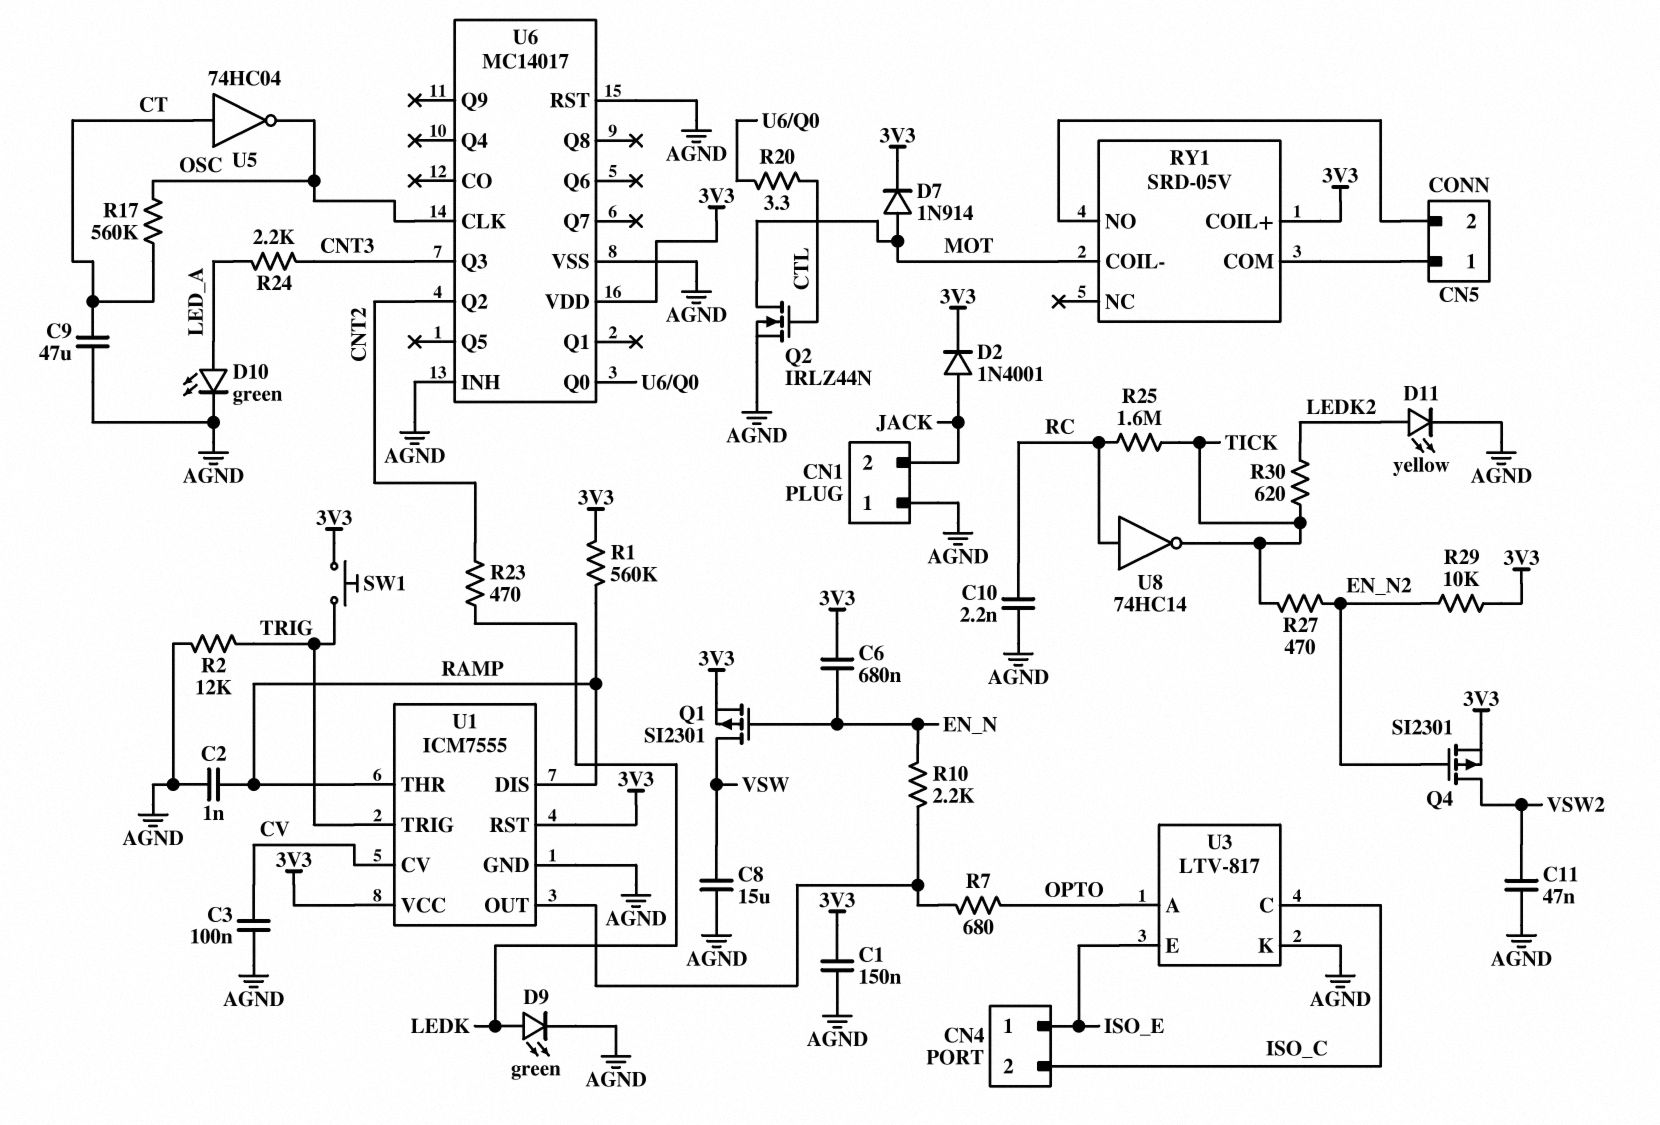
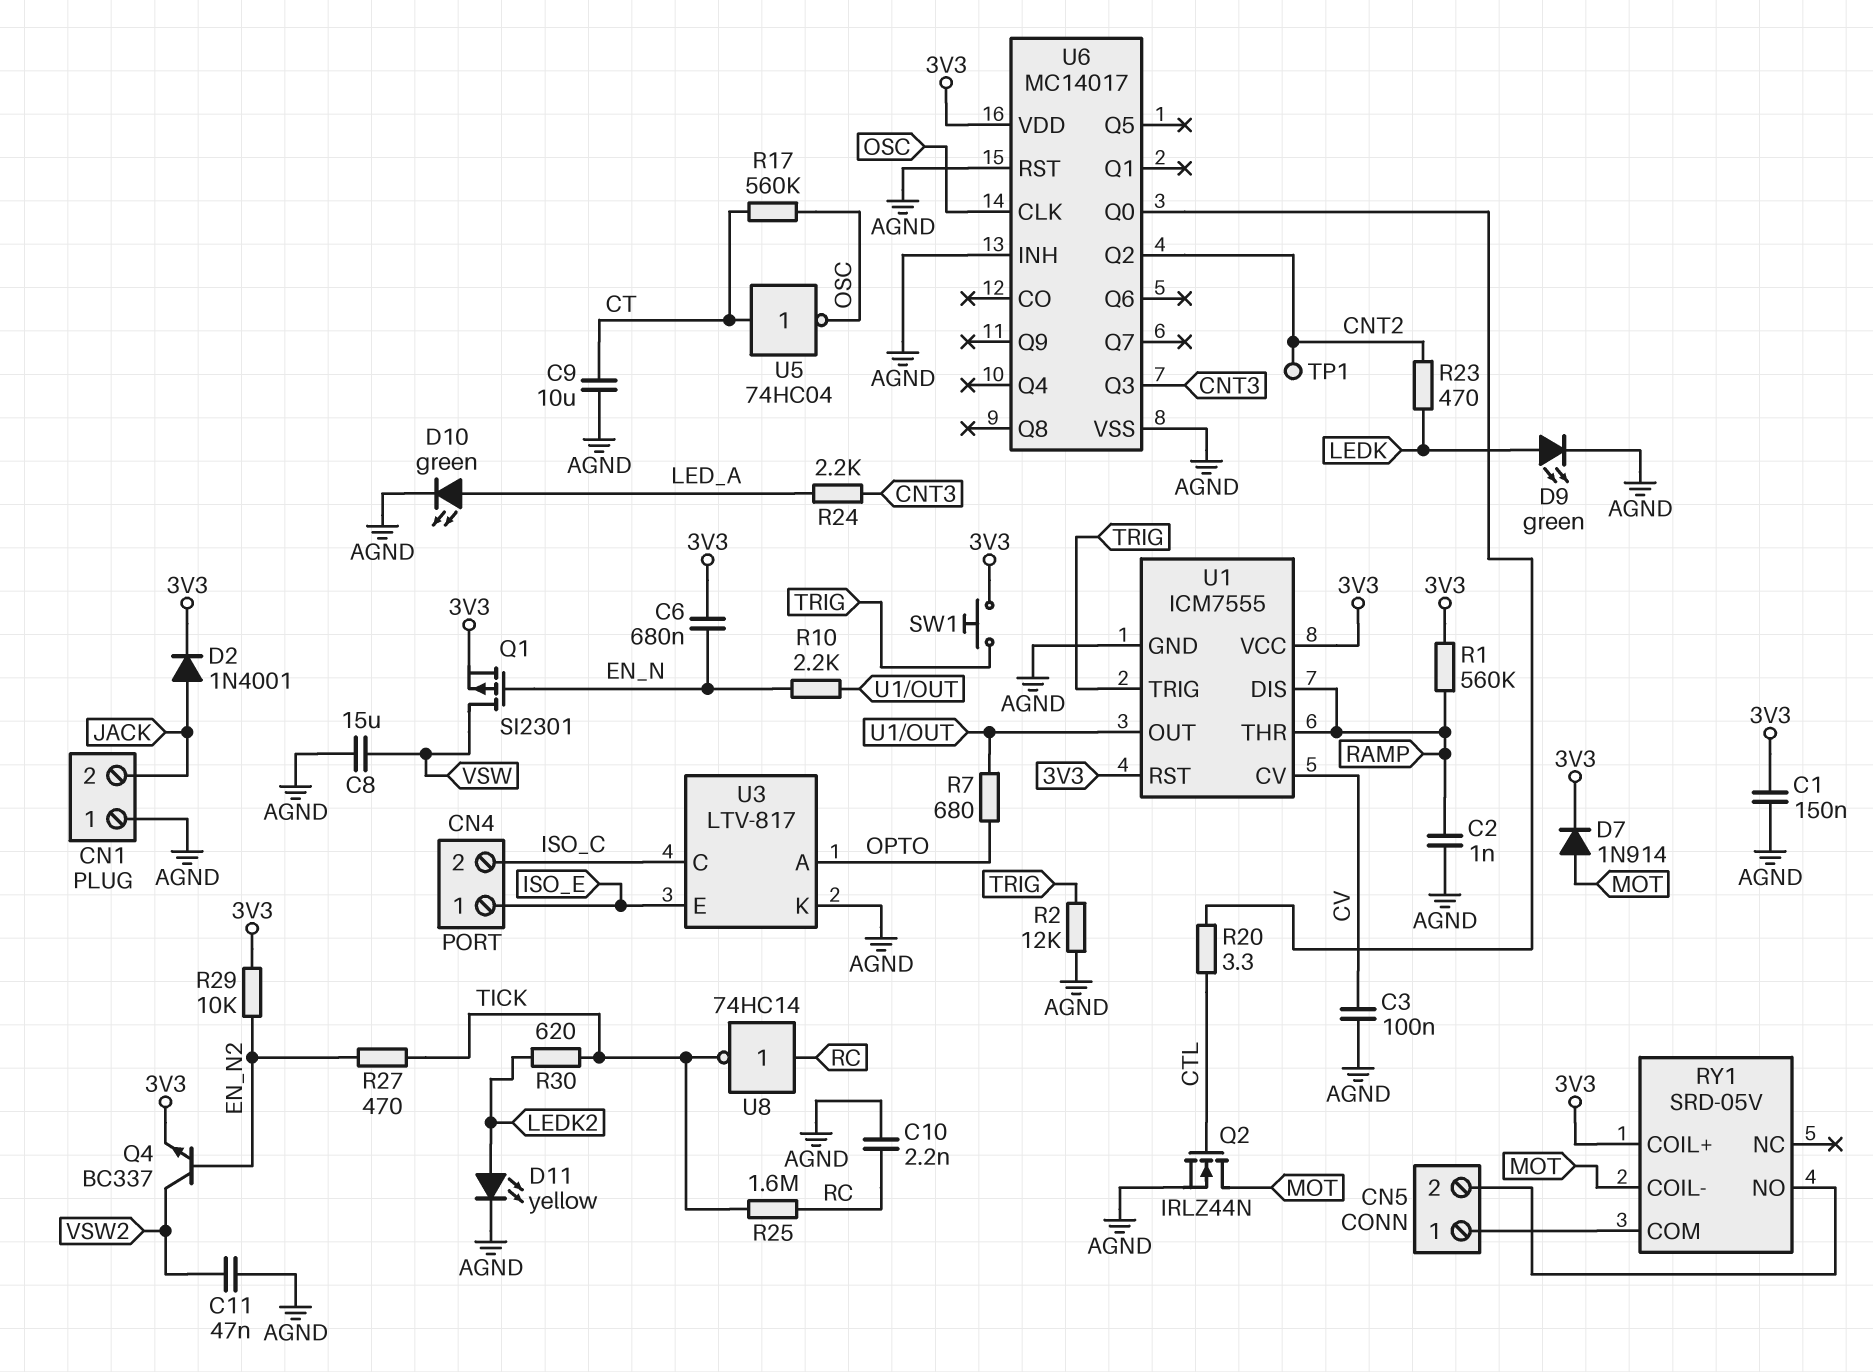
C9: 47uF (AGND, CT) -> 10uF (AGND, CT)
Q4: PMOS SI2301 (G EN_N2, D VSW2, S 3V3) -> NPN BC337 (B EN_N2, C VSW2, E 3V3)
TP1: none -> test point (CNT2)

